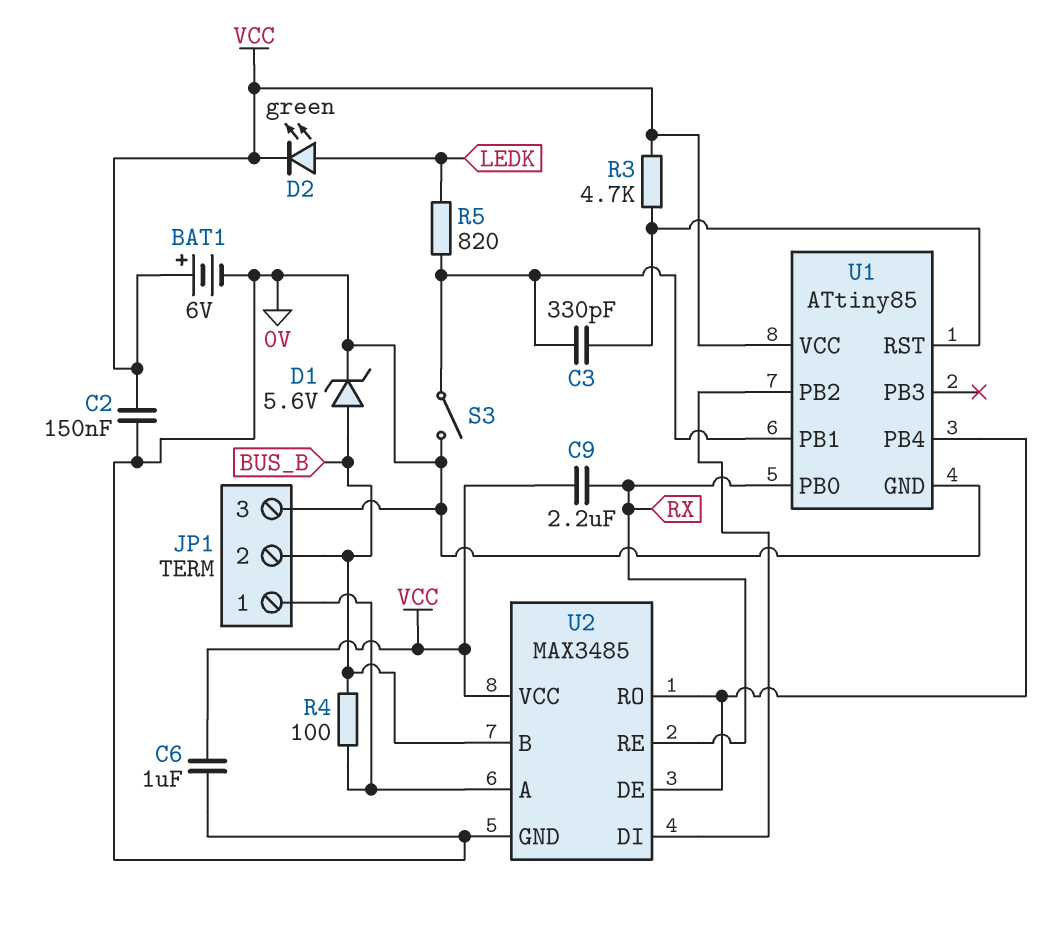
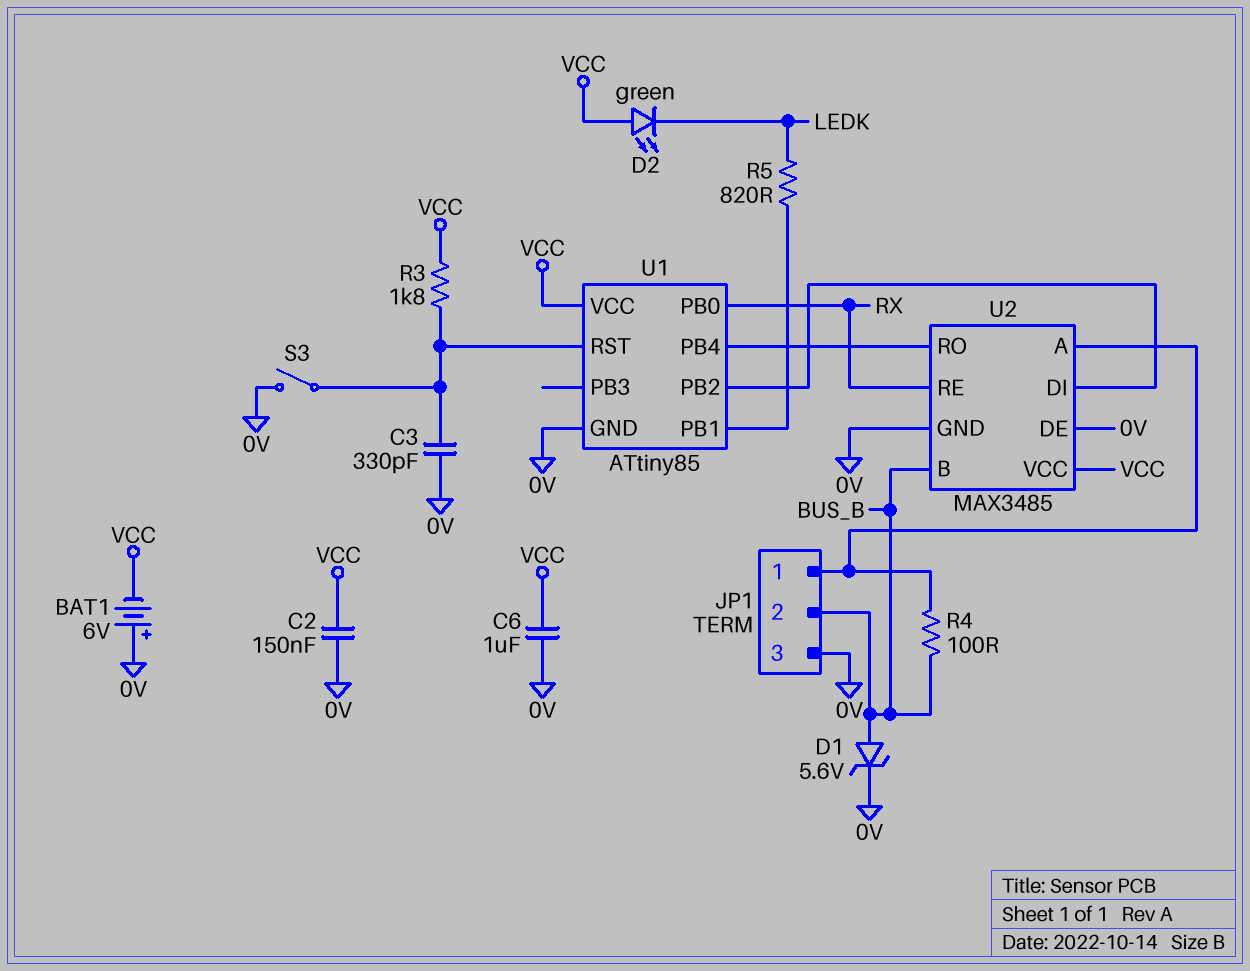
BAT1: 6V (plus VCC, minus 0V) -> 6V (plus 0V, minus VCC)
C3: 330pF (U1/PB1, U1/RST) -> 330pF (0V, U1/RST)
C9: 2.2uF (RX, VCC) -> none
D2: LED green (A LEDK, K VCC) -> LED green (A VCC, K LEDK)
R3: 4.7k (U1/RST, VCC) -> 1.8k (U1/RST, VCC)
S3: switch (0V, U1/PB1) -> switch (0V, U1/RST)
U2 pin DE: U1/PB4 -> 0V

